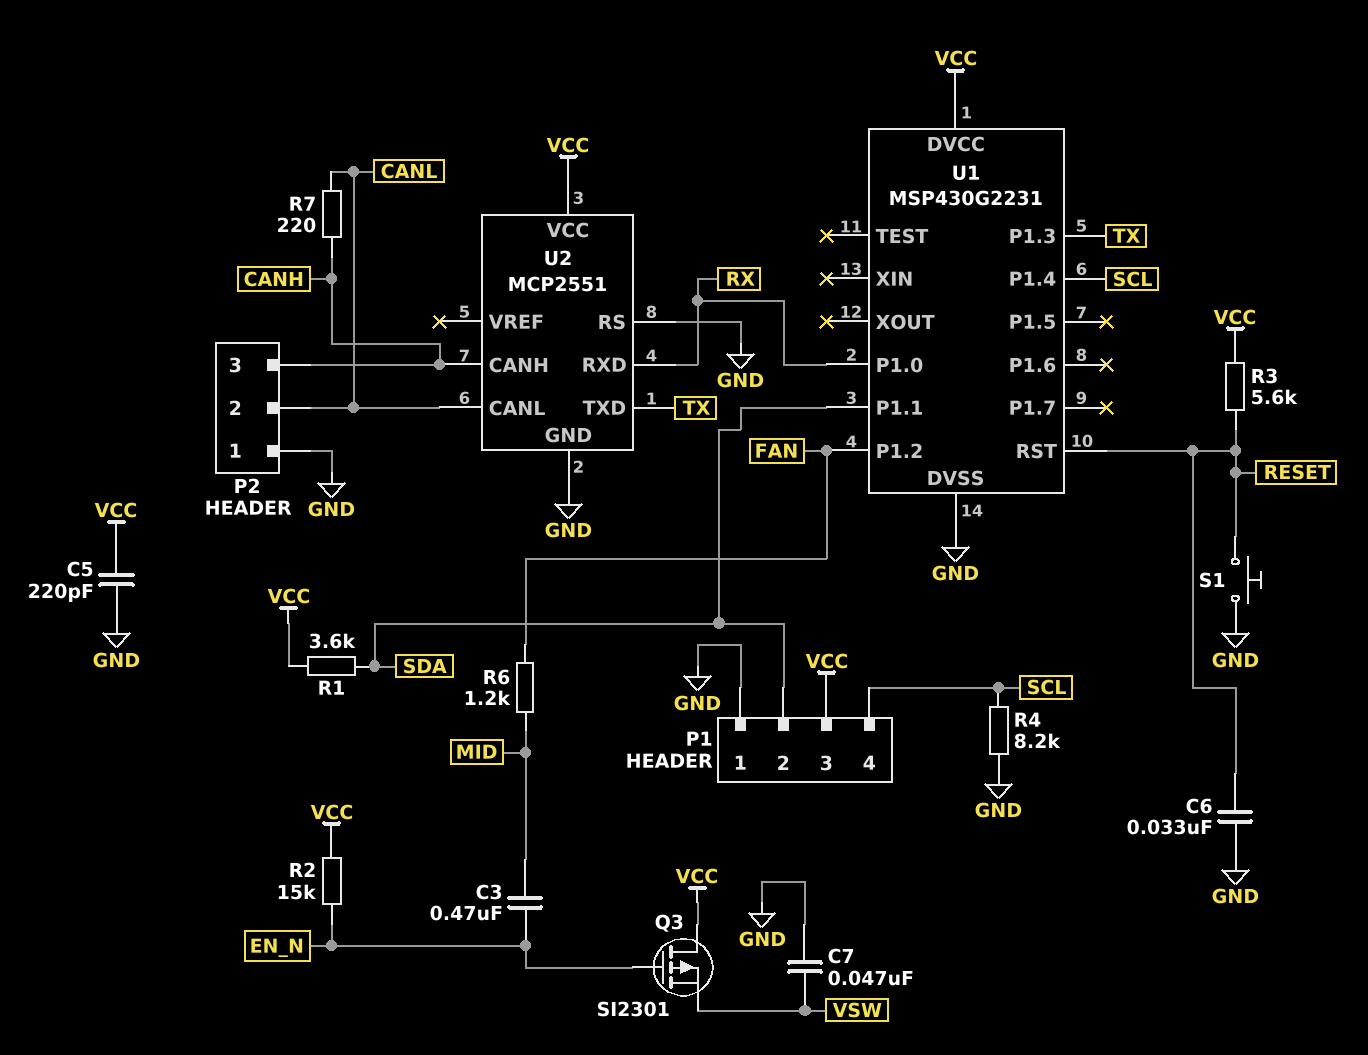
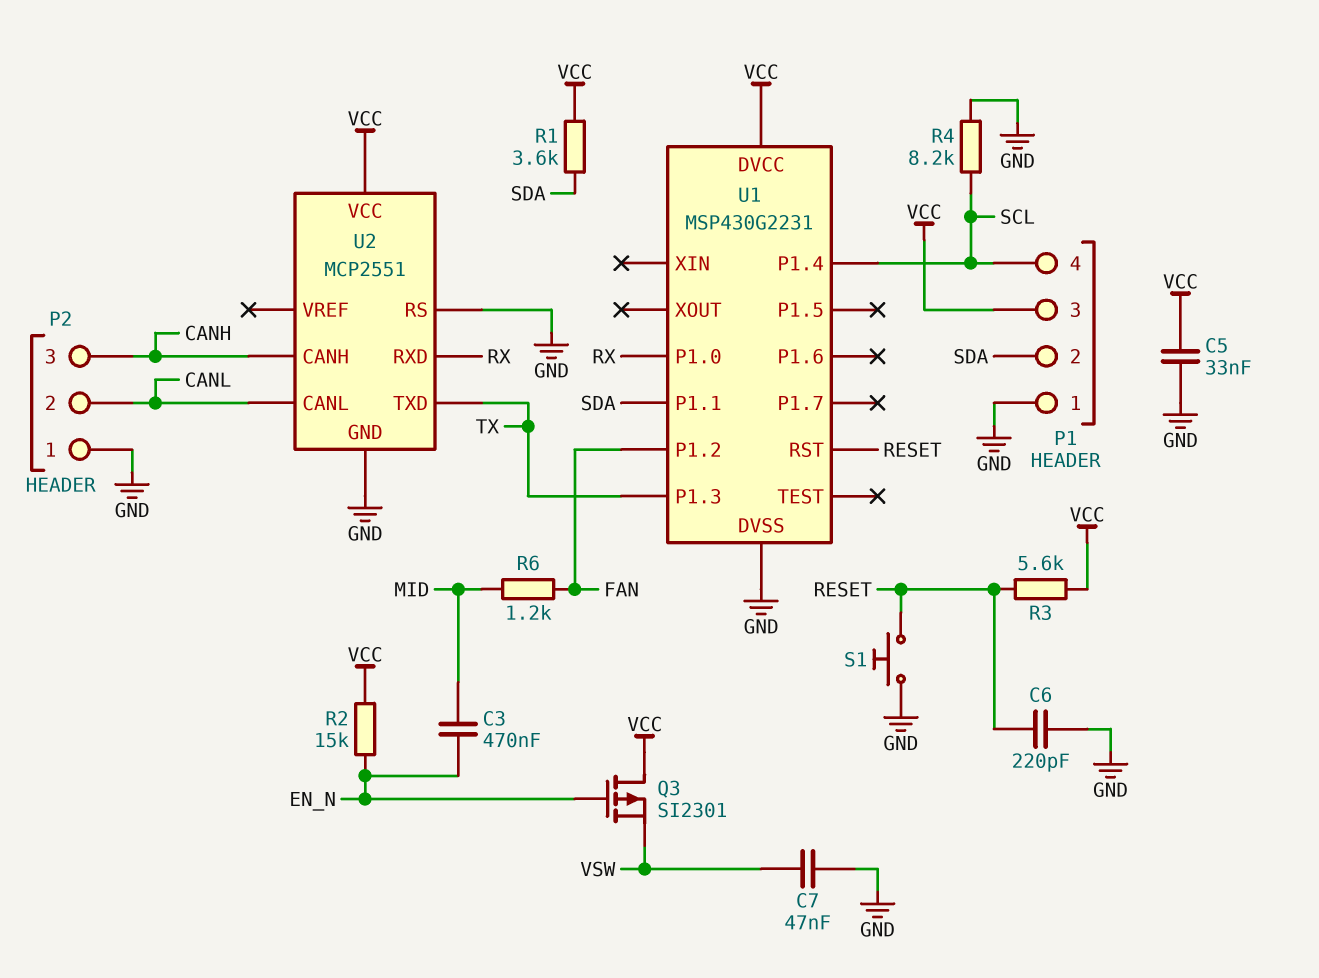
C5: 220pF (GND, VCC) -> 33nF (GND, VCC)
C6: 33nF (GND, RESET) -> 220pF (GND, RESET)
R7: 220 (CANH, CANL) -> none

